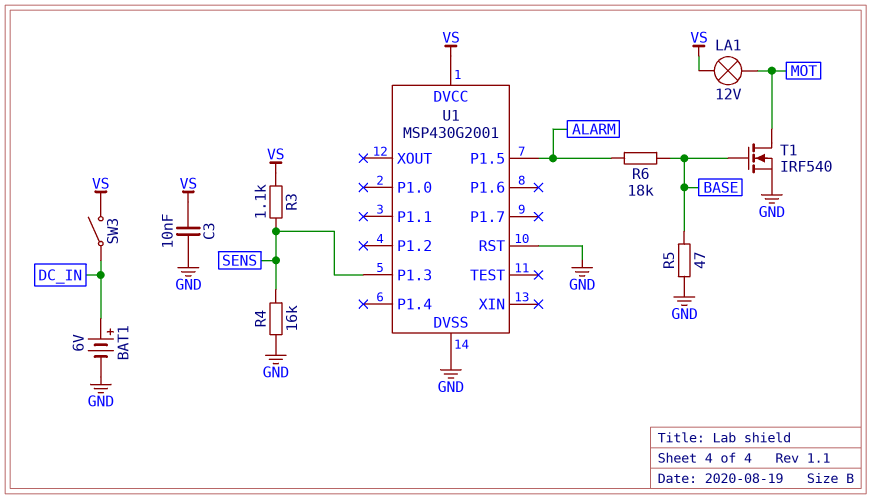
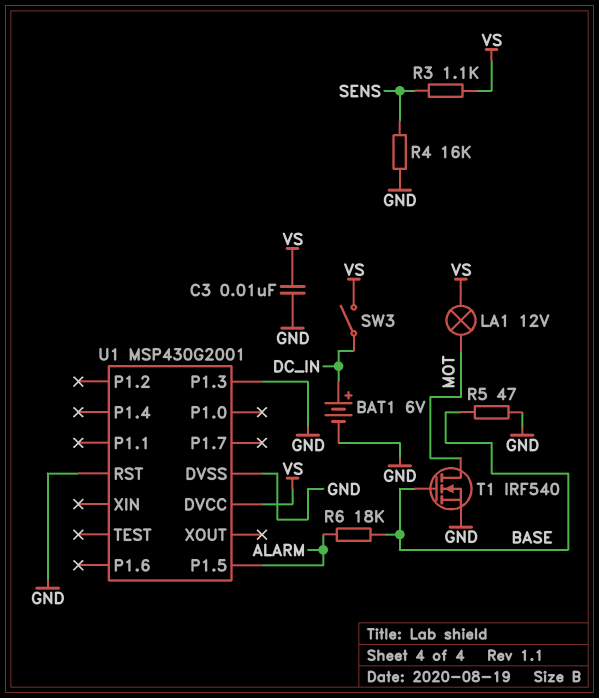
U1 pin P1.3: SENS -> GND

